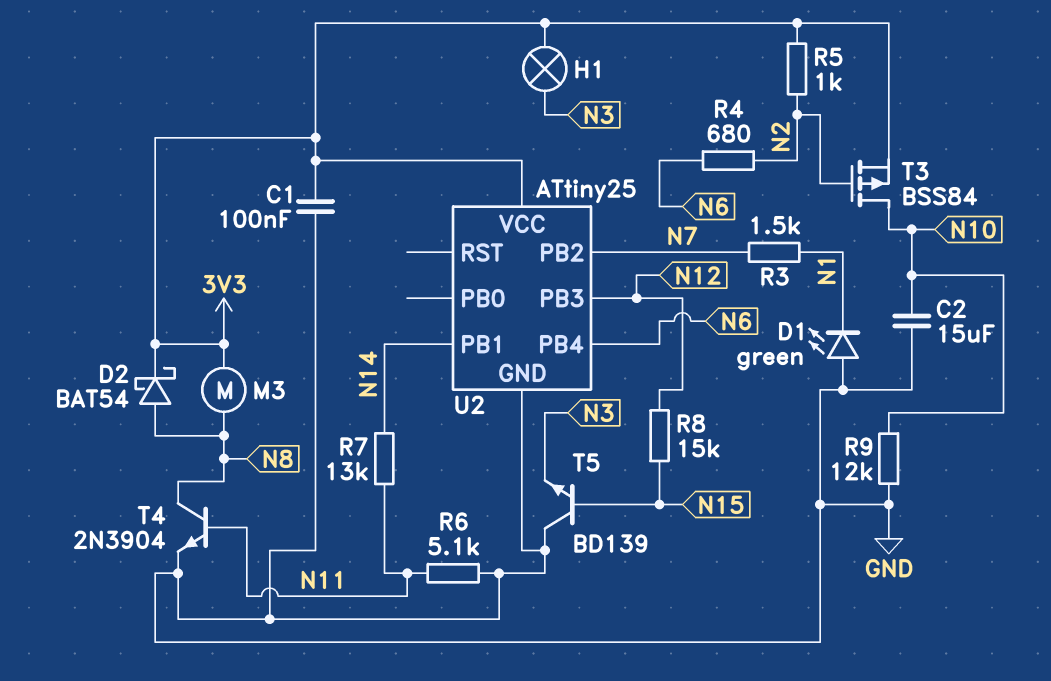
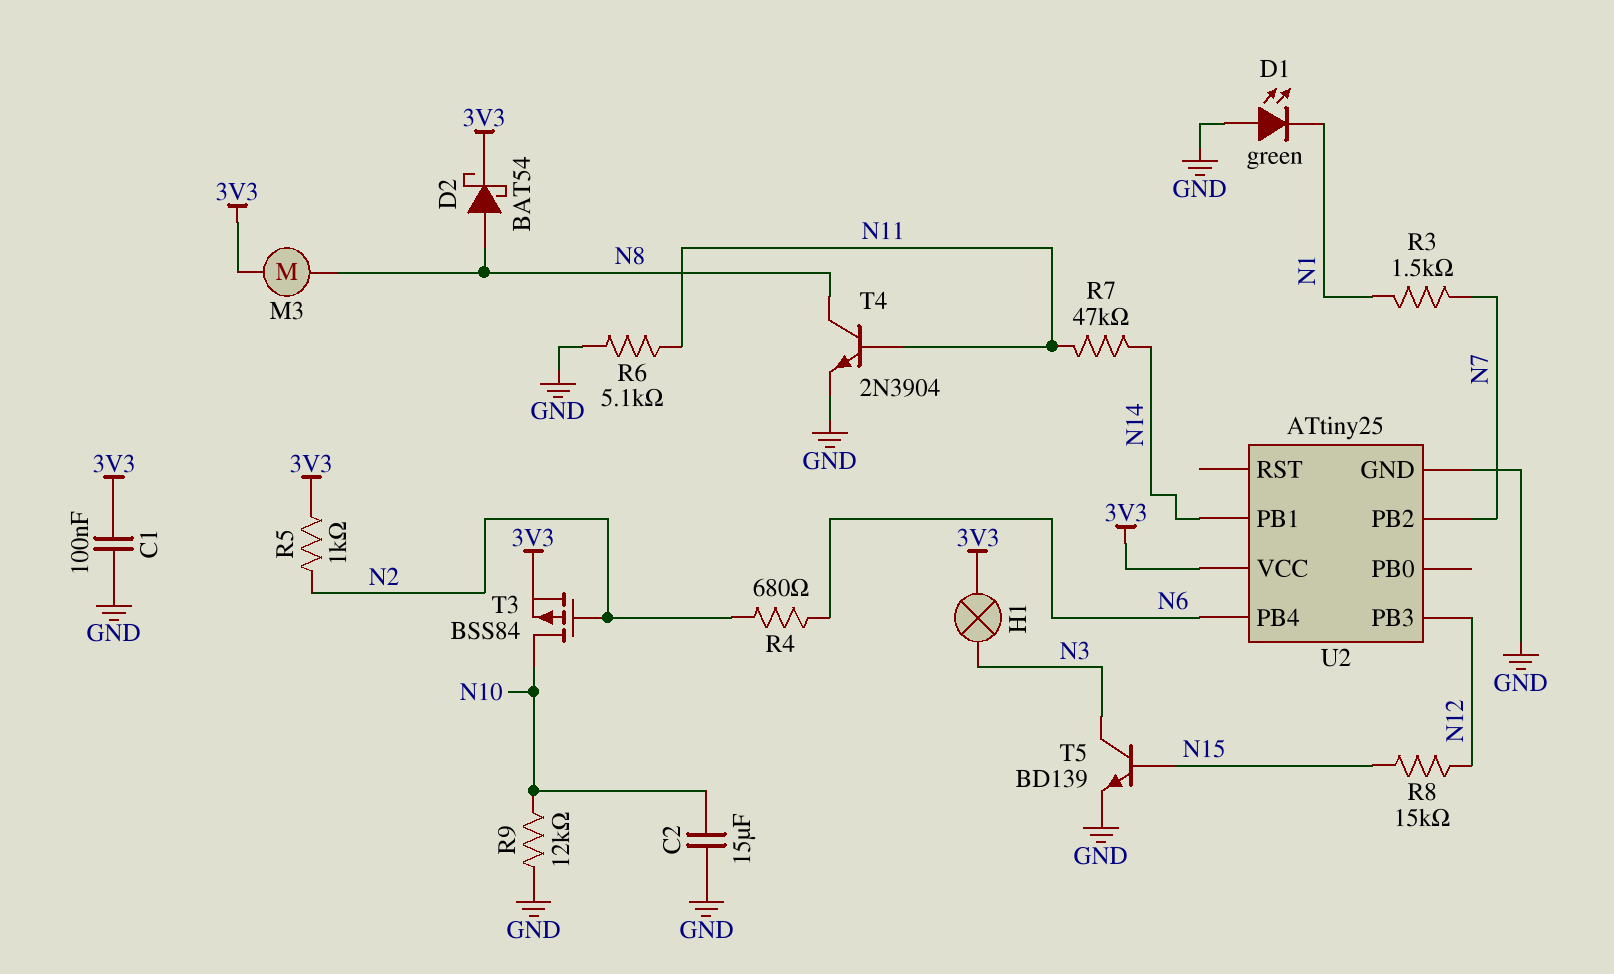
R7: 13k (N11, N14) -> 47k (N11, N14)
T5: NPN BD139 (B N15, C GND, E N3) -> NPN BD139 (B N15, C N3, E GND)

